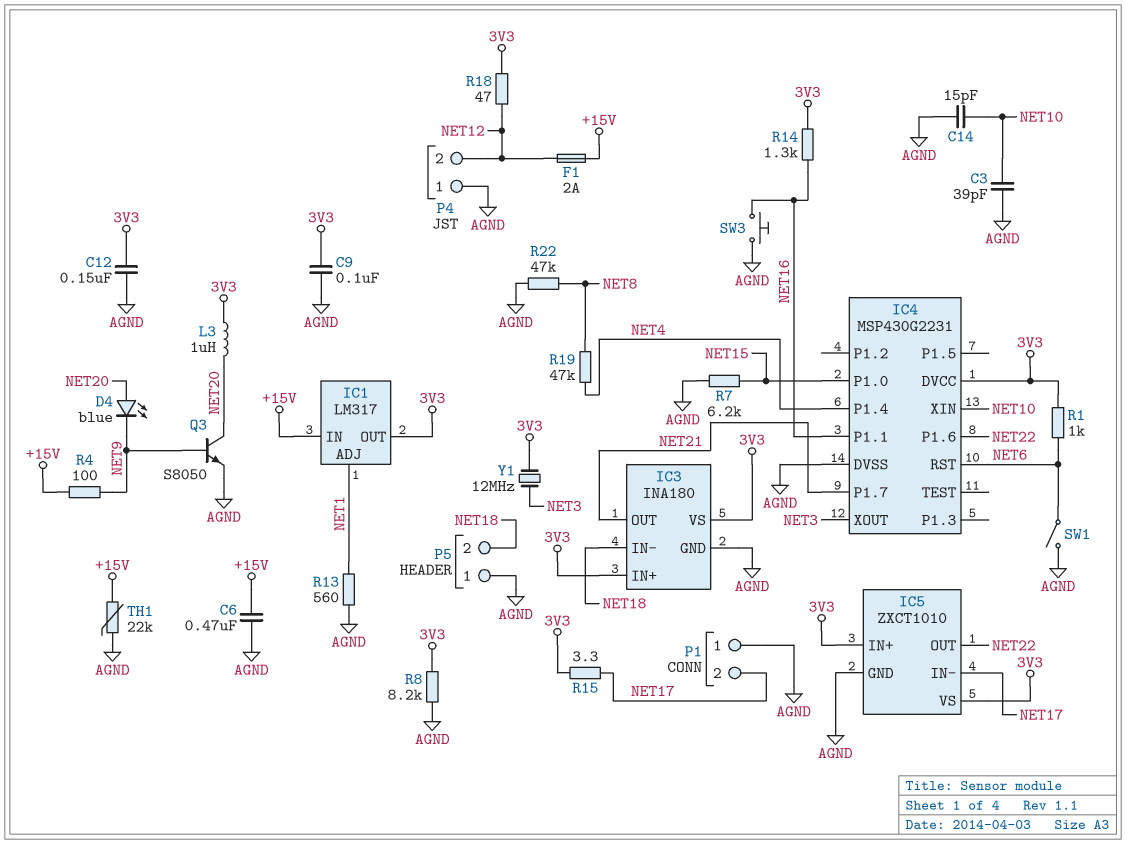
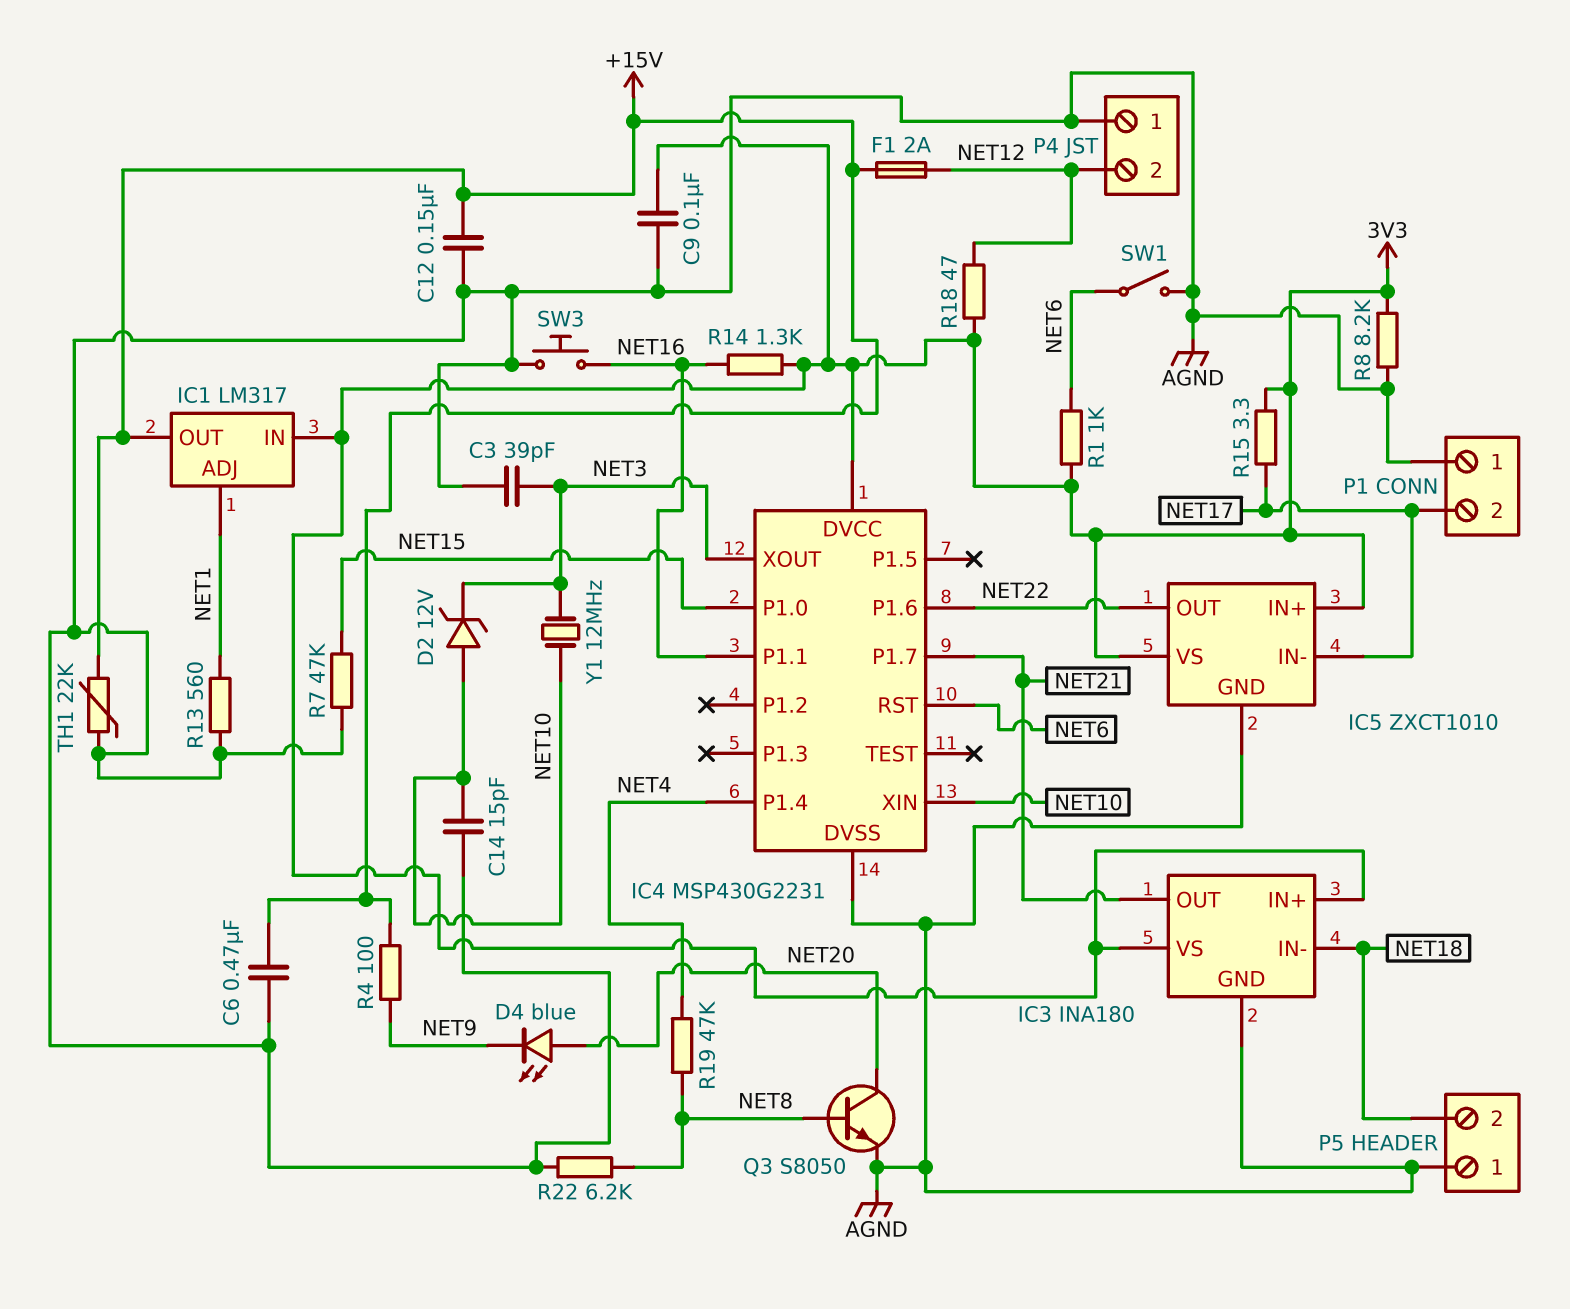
C3: 39pF (AGND, NET10) -> 39pF (AGND, NET3)
C12: 150nF (3V3, AGND) -> 150nF (+15V, AGND)
D2: none -> zener 12V (A NET10, K NET3)
IC1 pin IN: +15V -> 3V3
IC1 pin OUT: 3V3 -> +15V
L3: 1uH (3V3, NET20) -> none
Q3: NPN S8050 (B NET9, C NET20, E AGND) -> NPN S8050 (B NET8, C NET20, E AGND)
R7: 6.2k (AGND, NET15) -> 47k (AGND, NET15)
R22: 47k (AGND, NET8) -> 6.2k (AGND, NET8)
Y1: 12MHz (3V3, NET3) -> 12MHz (NET3, NET10)

